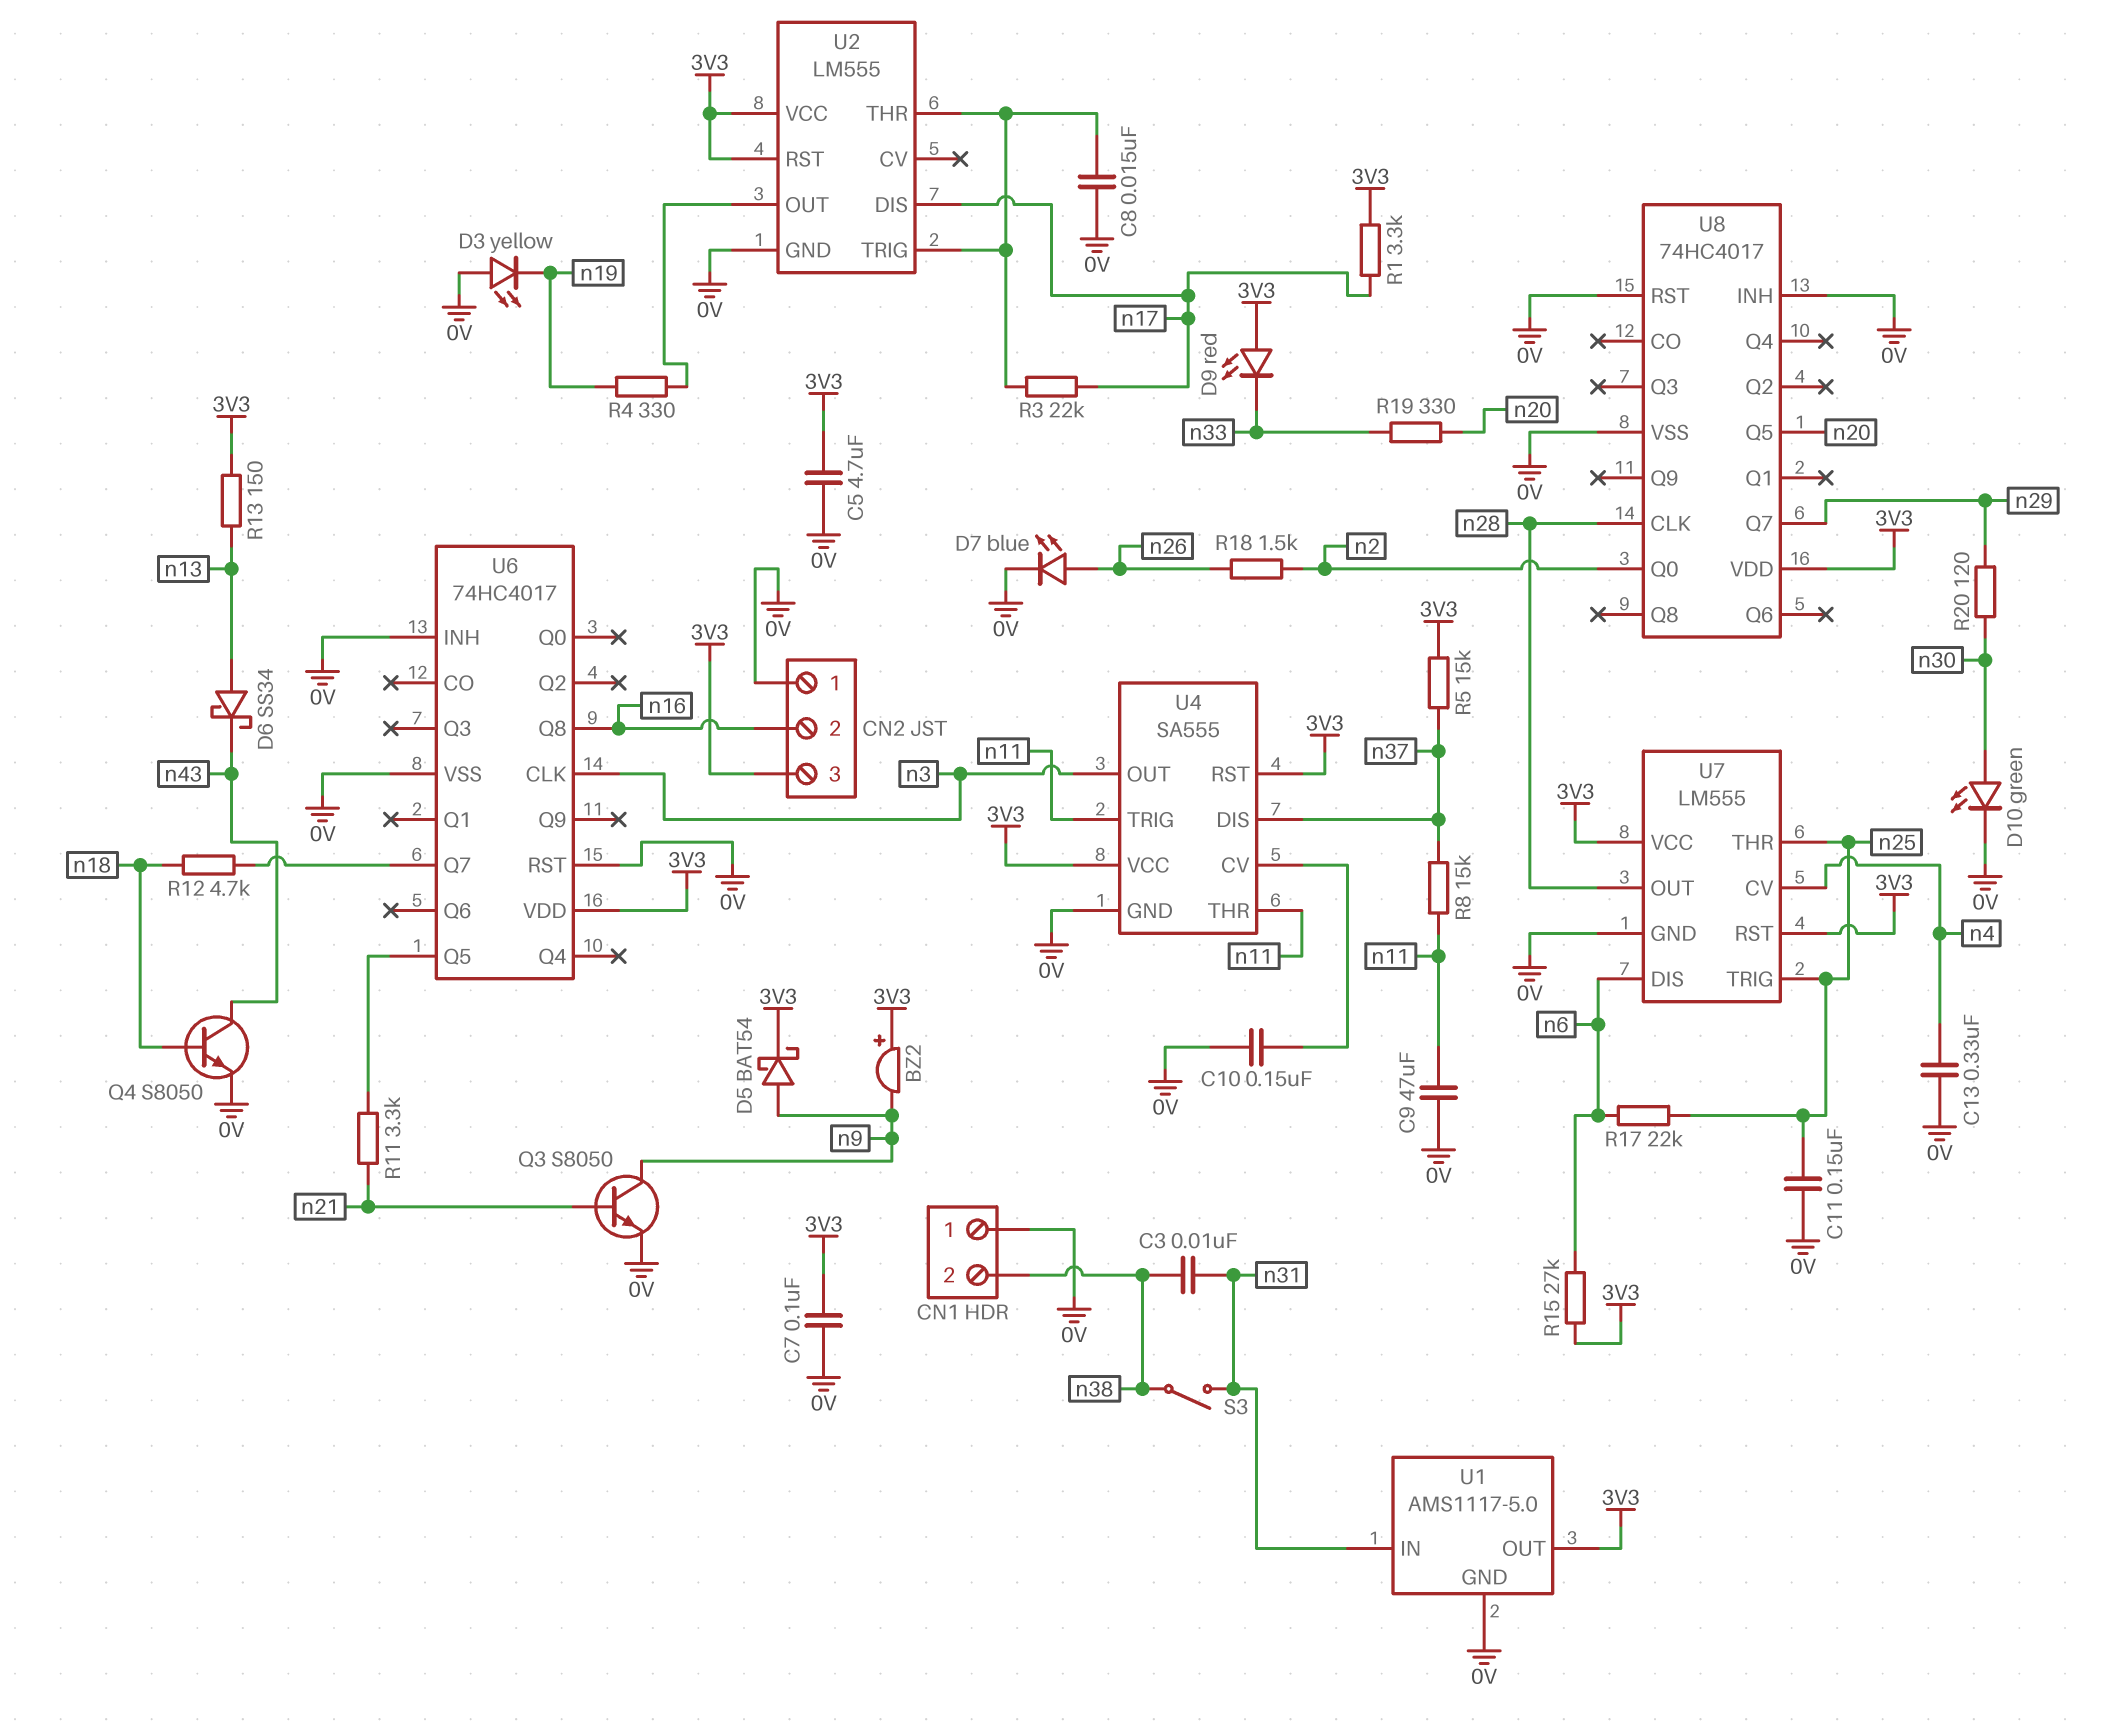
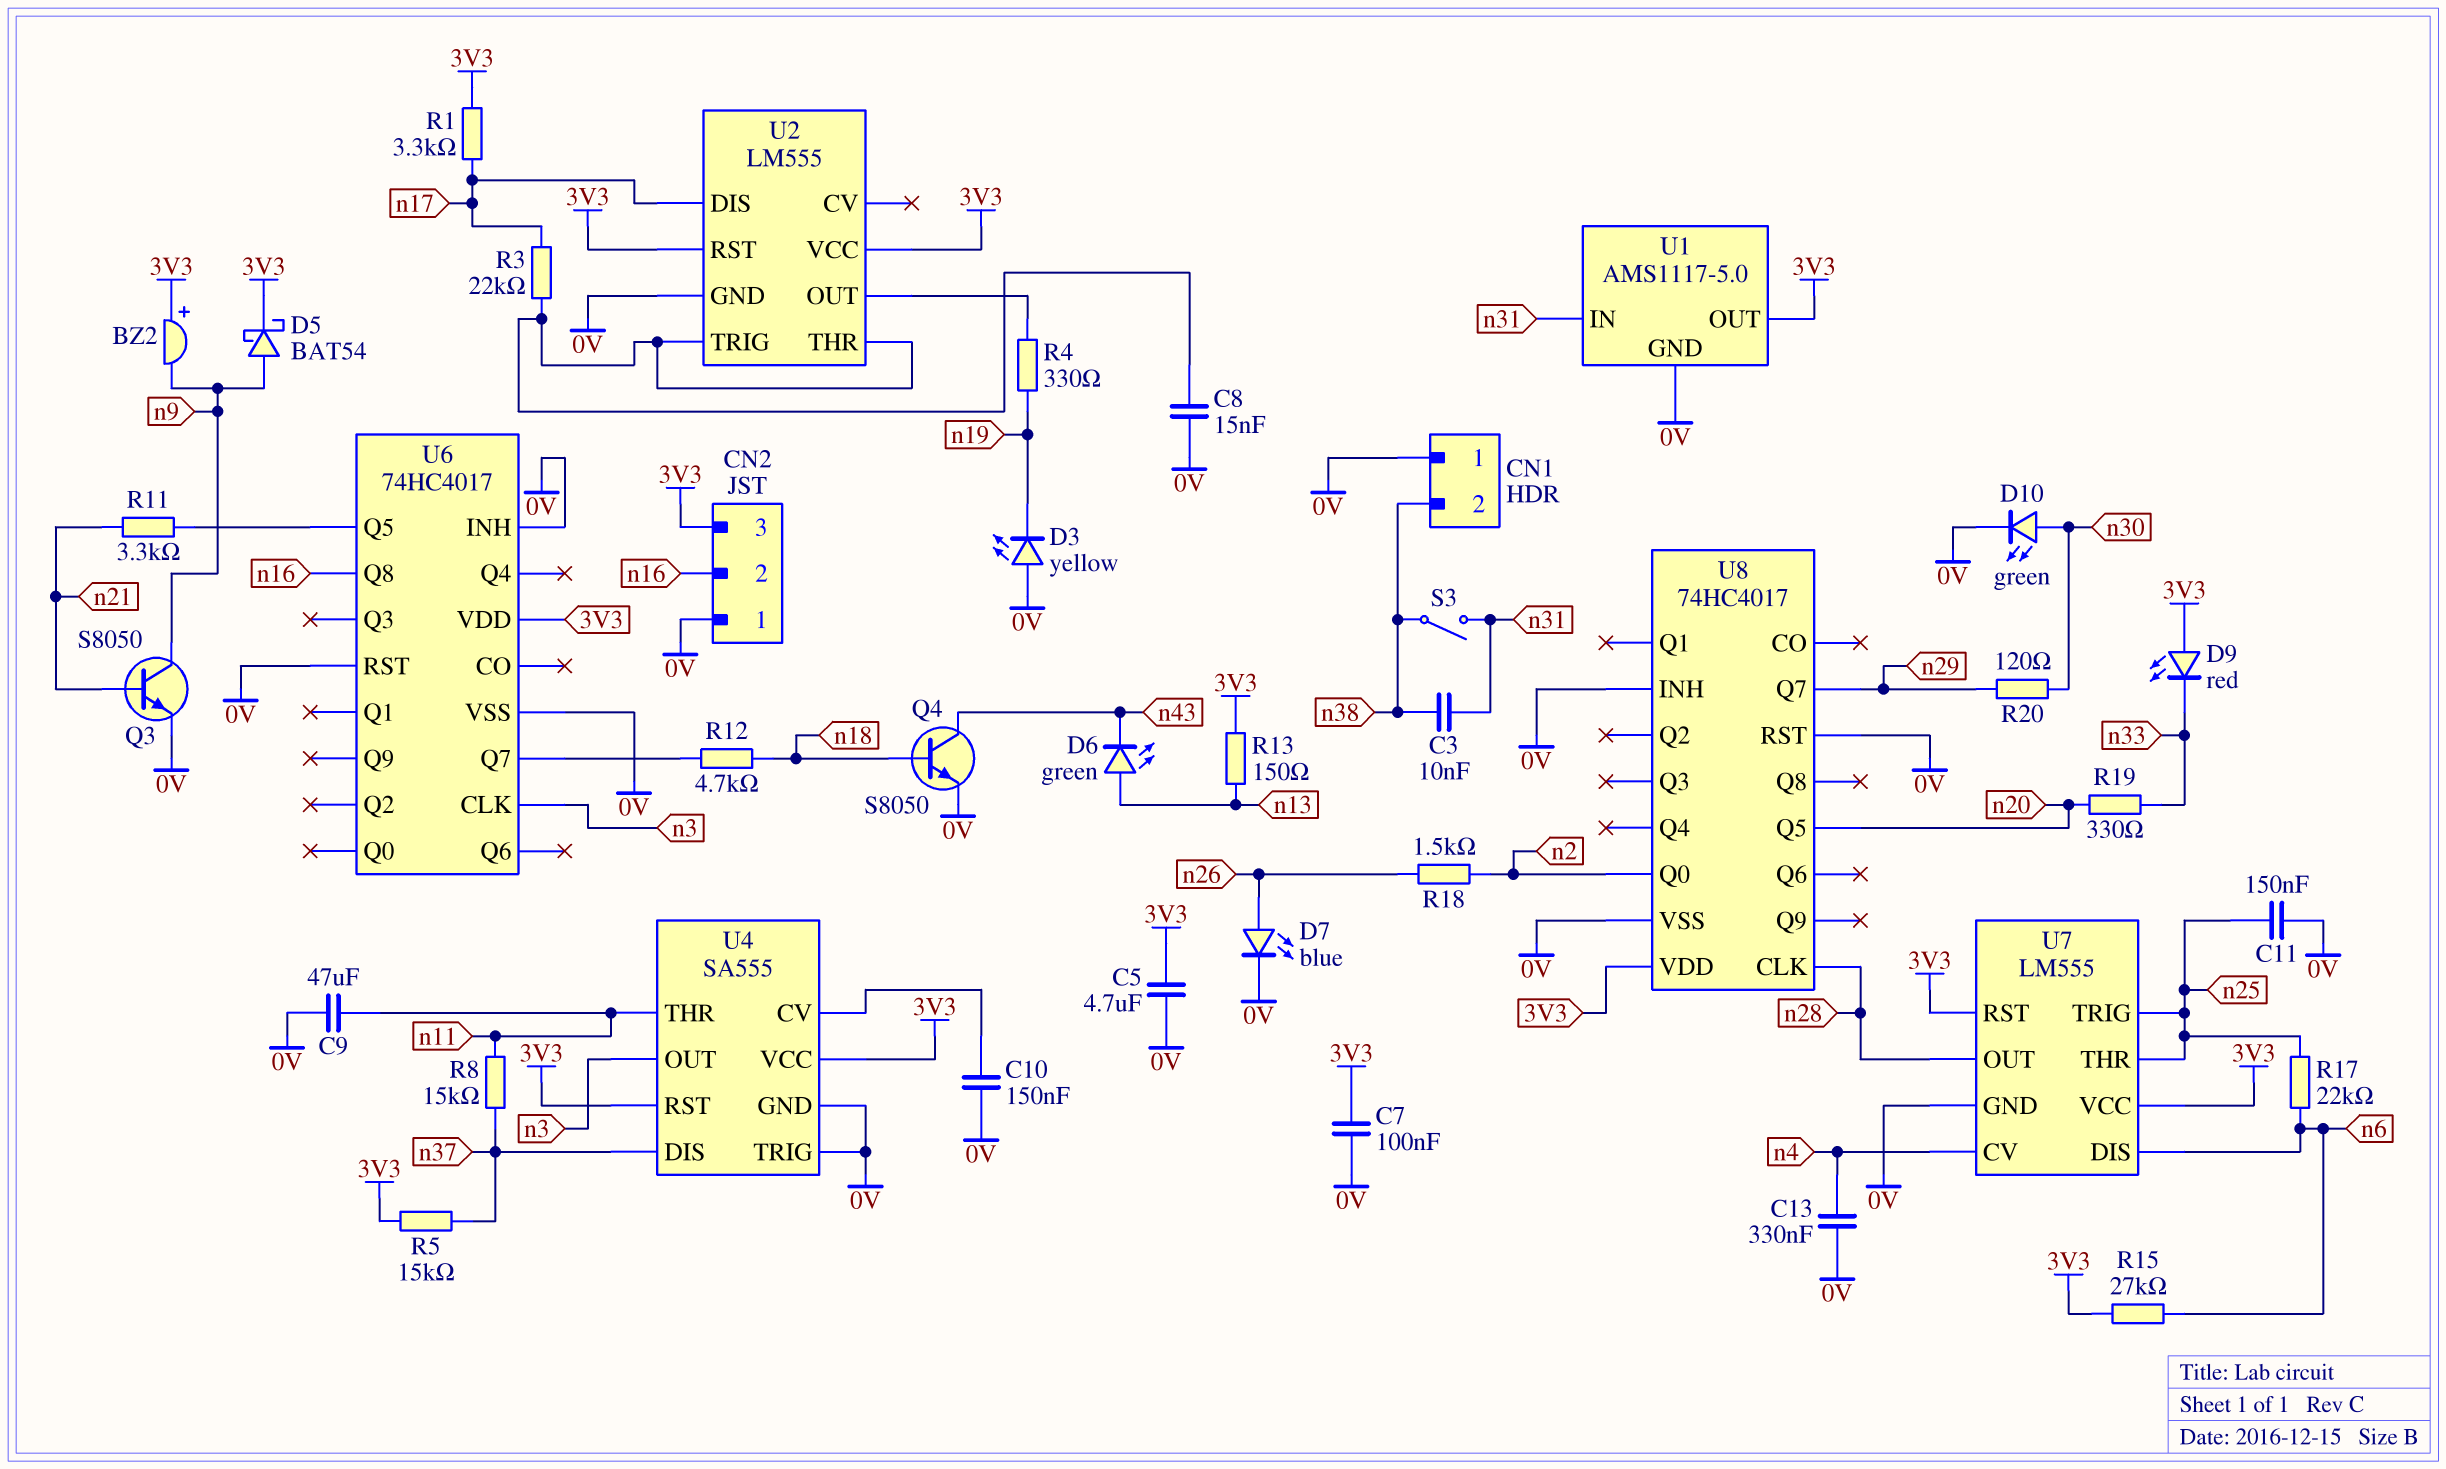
D6: schottky SS34 (A n13, K n43) -> LED green (A n13, K n43)
U4 pin TRIG: n11 -> 0V

